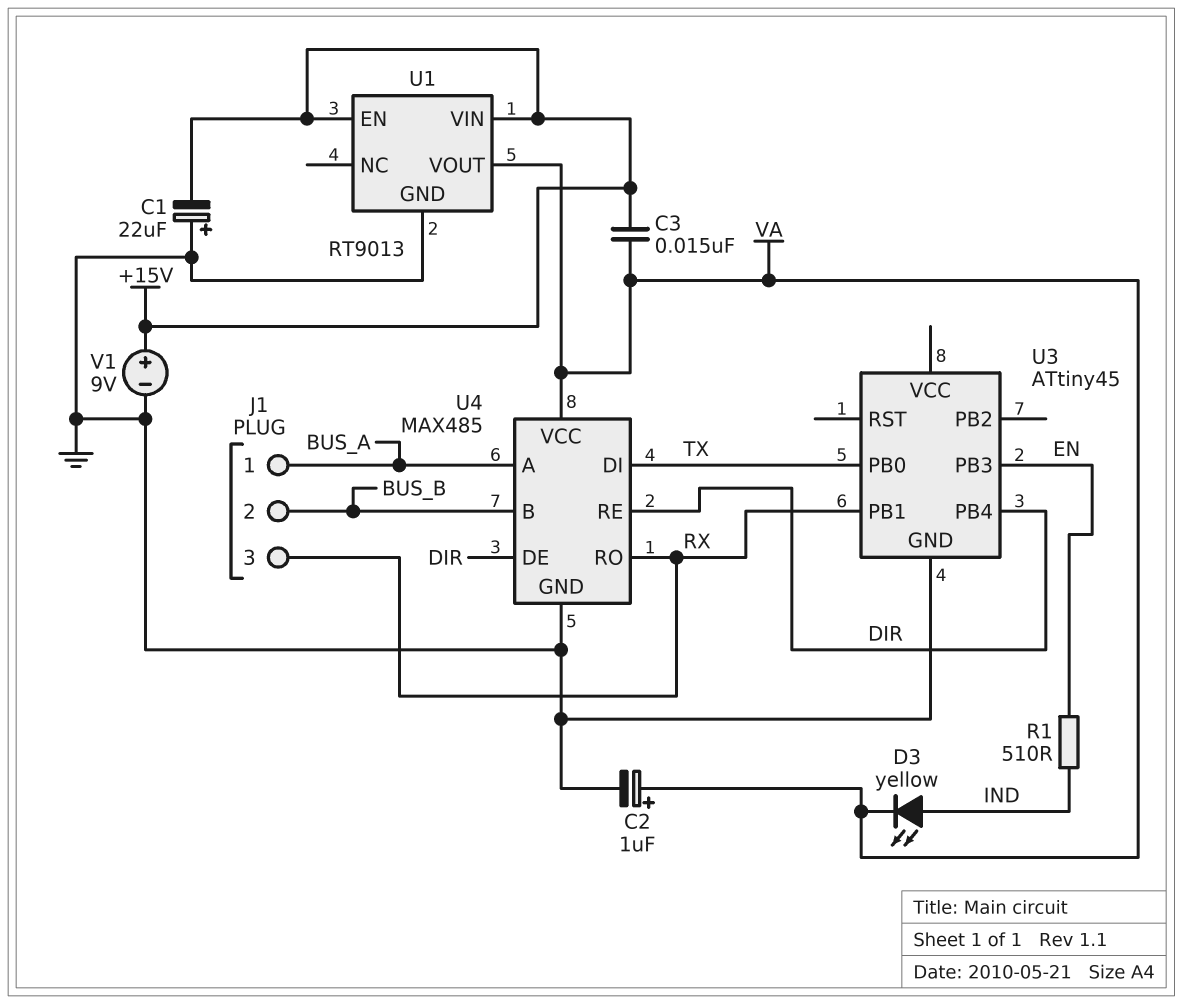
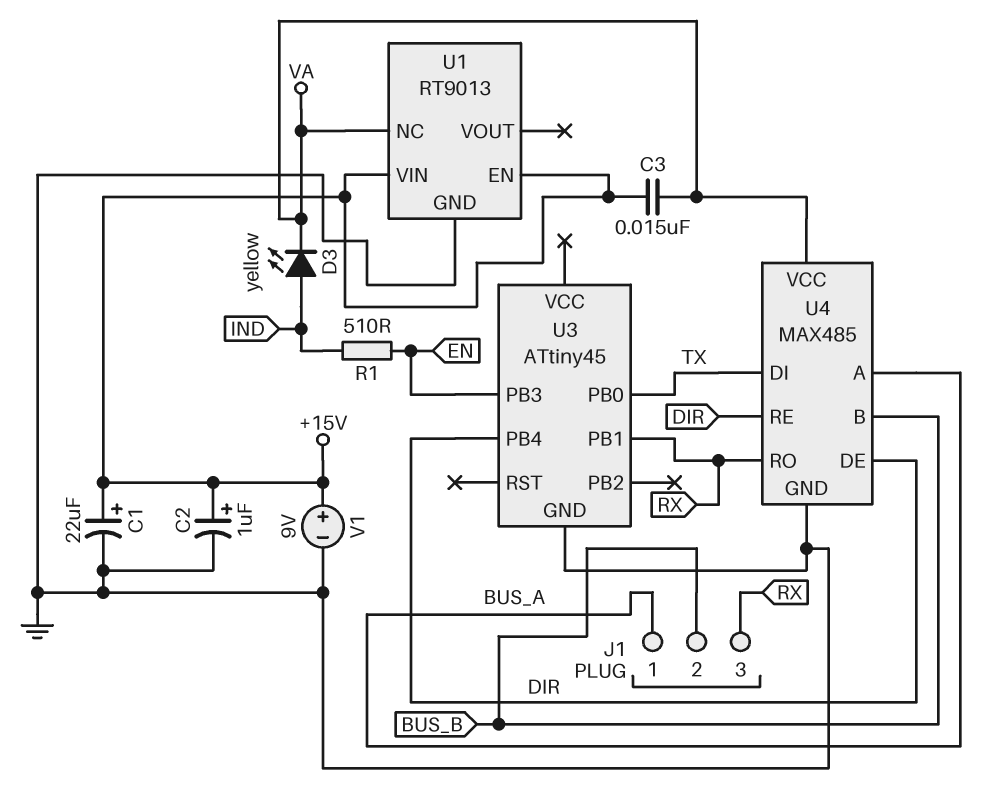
C1: 22uF (plus GND, minus +15V) -> 22uF (plus +15V, minus GND)
C2: 1uF (plus VA, minus GND) -> 1uF (plus +15V, minus GND)
U1 pin NC: none -> VA
U1 pin VOUT: VA -> none

